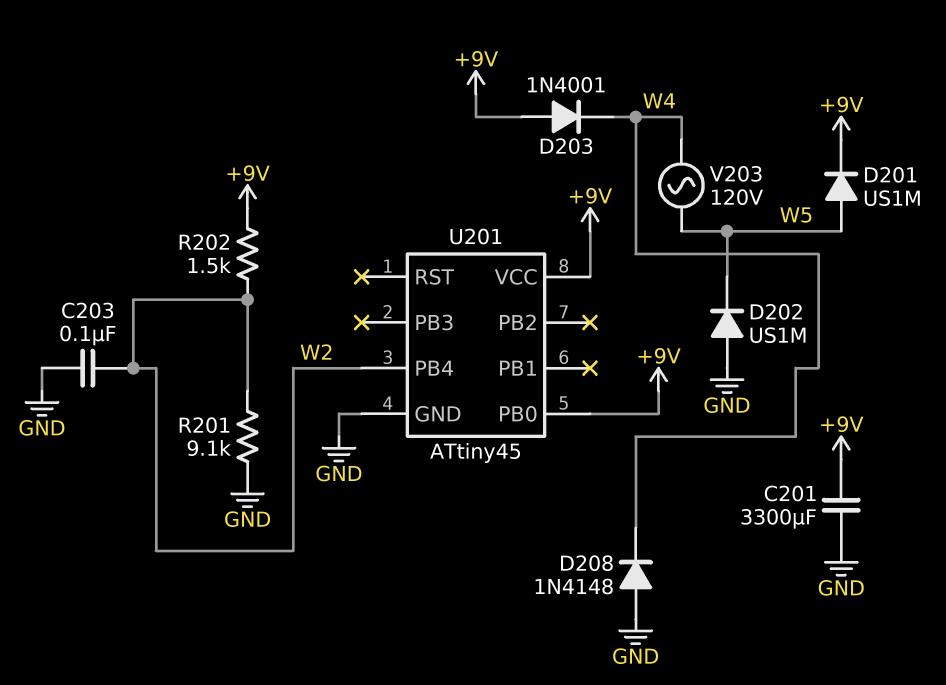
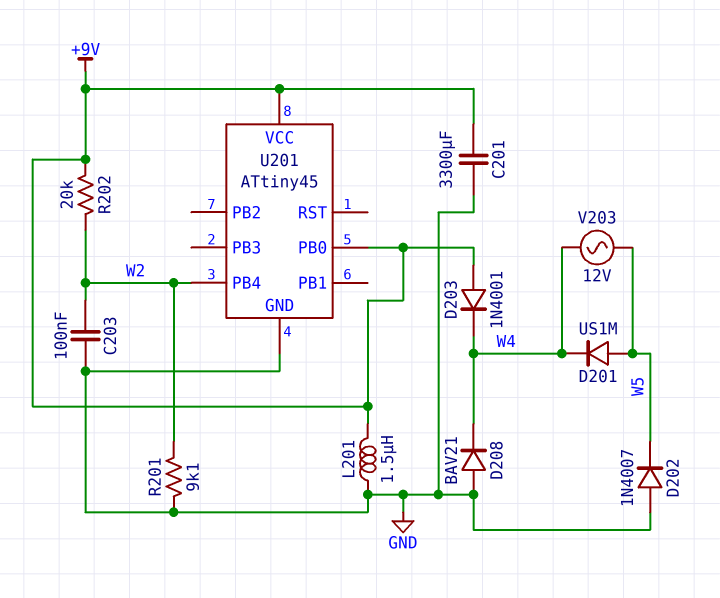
D201: diode US1M (A W5, K +9V) -> diode US1M (A W5, K W4)
D202: diode US1M (A GND, K W5) -> diode 1N4007 (A GND, K W5)
D208: diode 1N4148 (A GND, K W4) -> diode BAV21 (A GND, K W4)
L201: none -> 1.5uH (+9V, GND)
R202: 1.5k (+9V, W2) -> 20k (+9V, W2)
V203: AC 120V (W4, W5) -> AC 12V (W4, W5)

